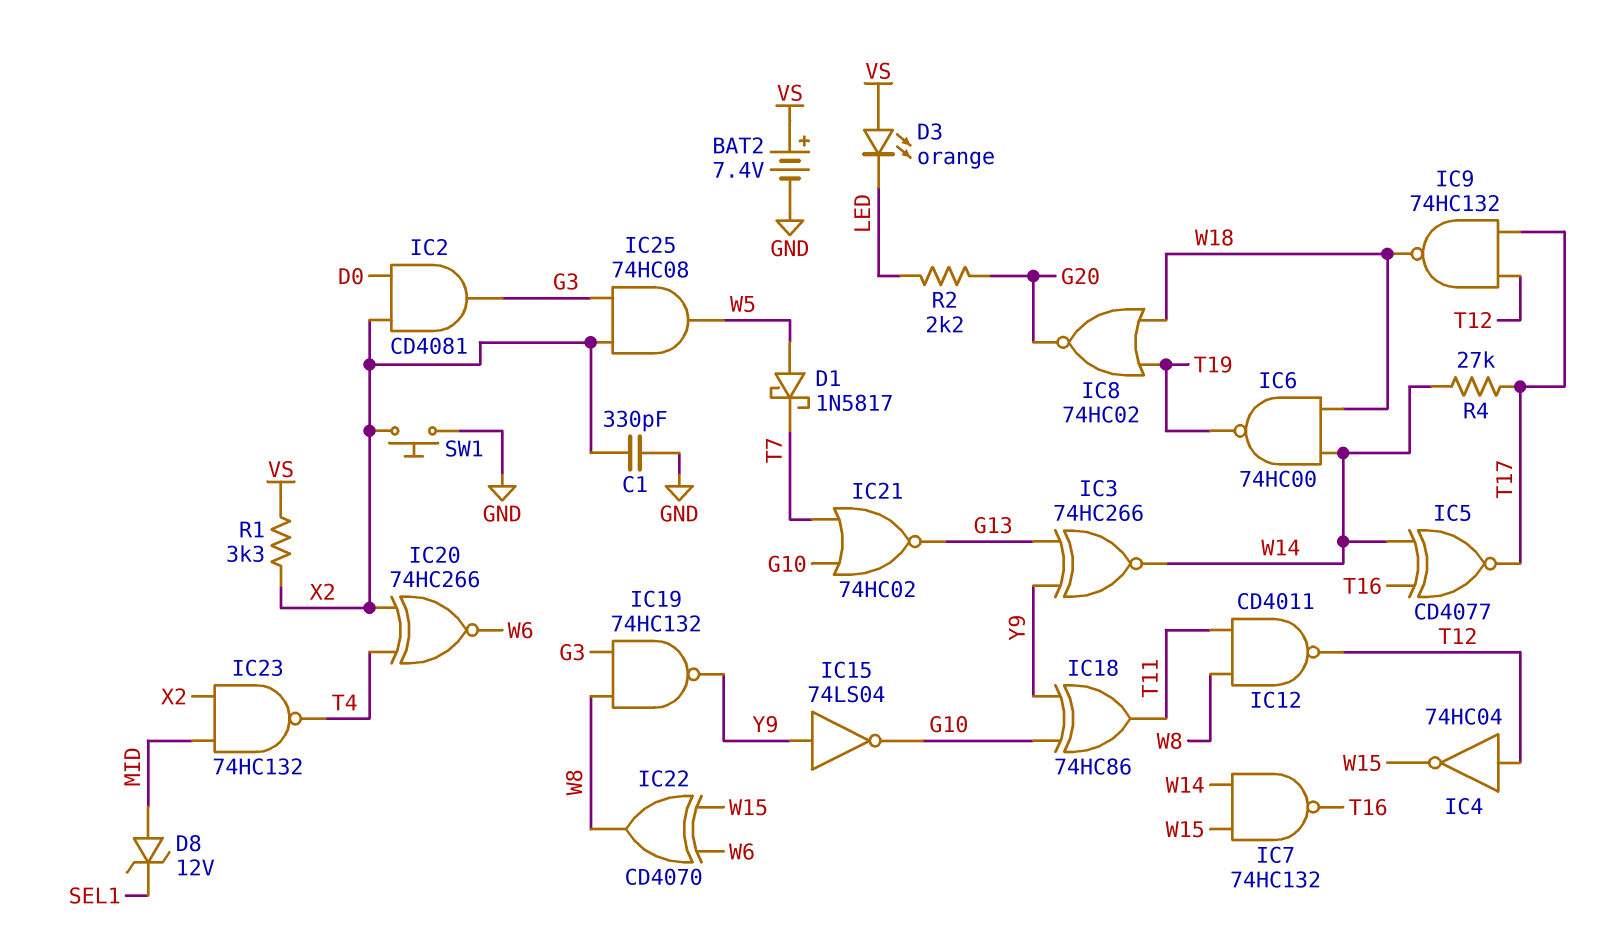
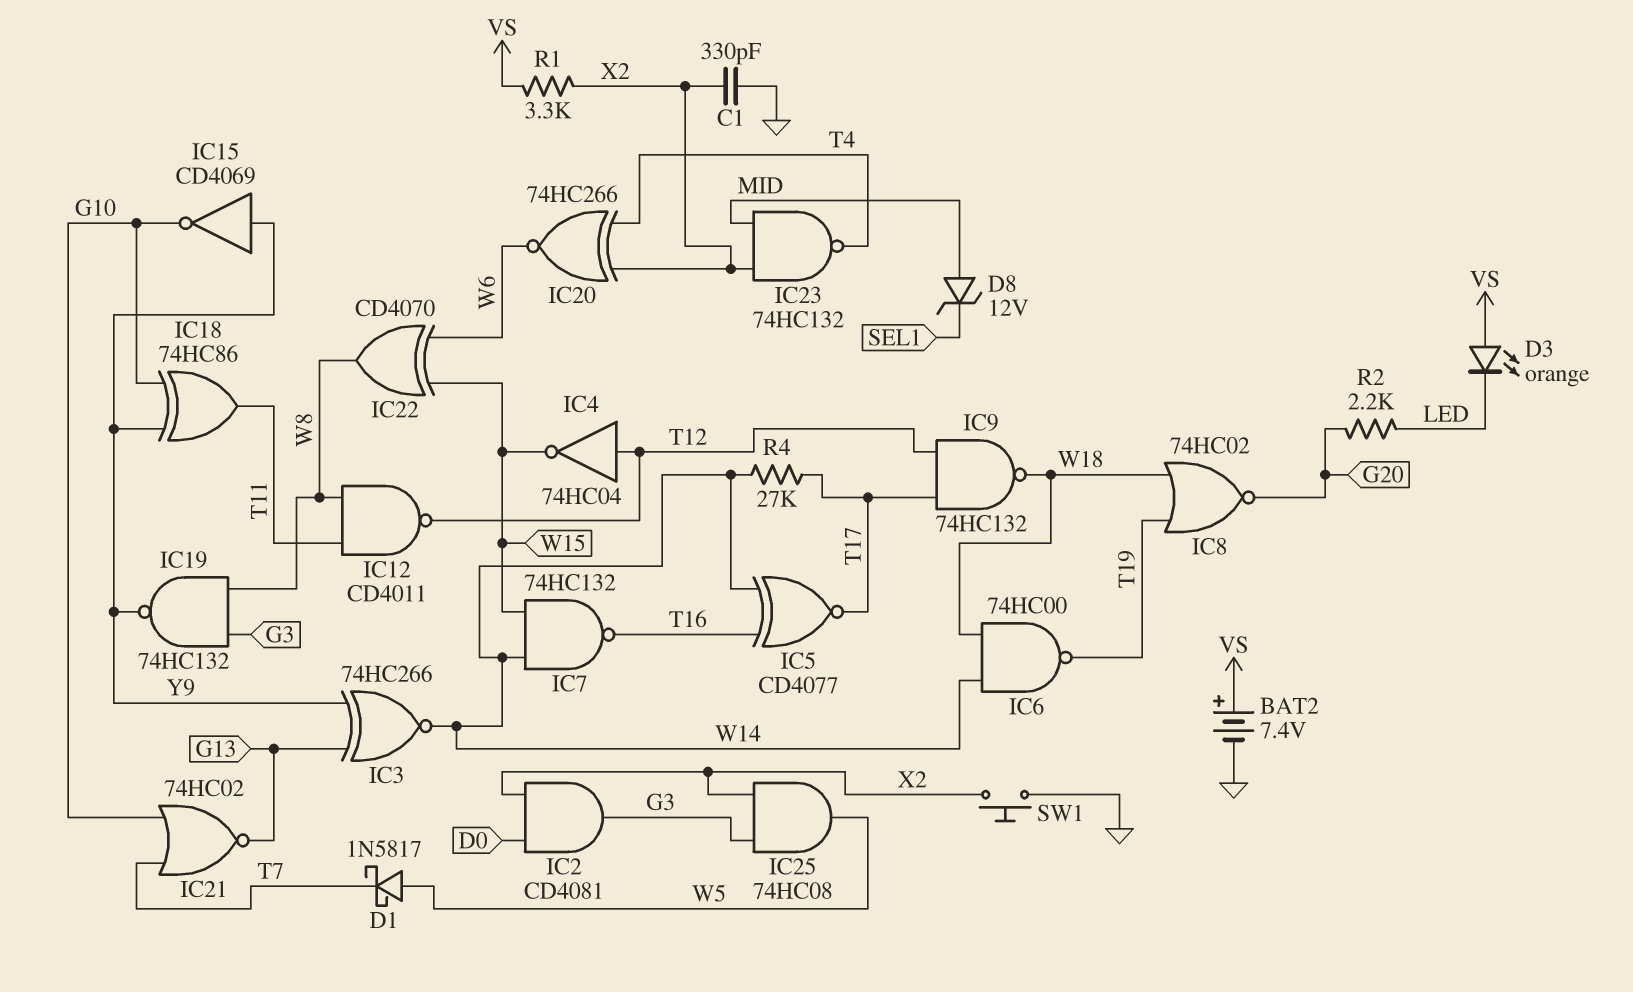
IC15: NOT 74LS04 (in Y9, out G10) -> NOT CD4069 (in Y9, out G10)

